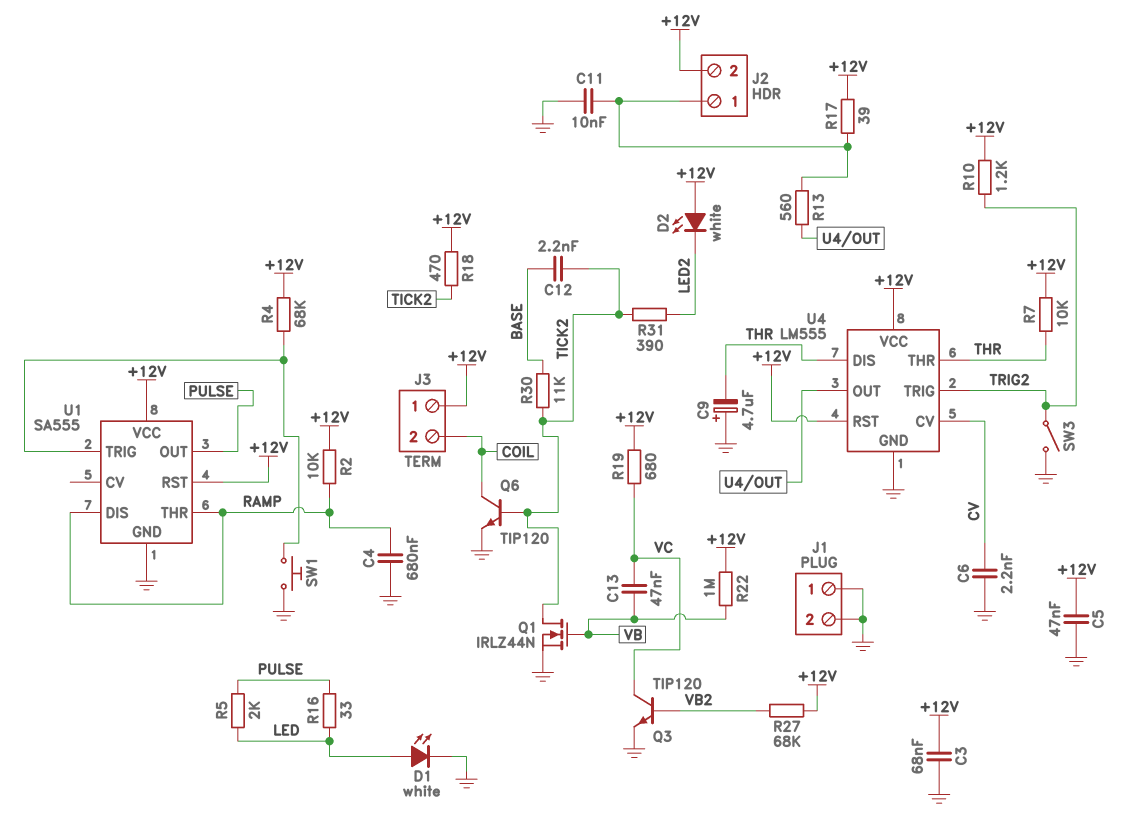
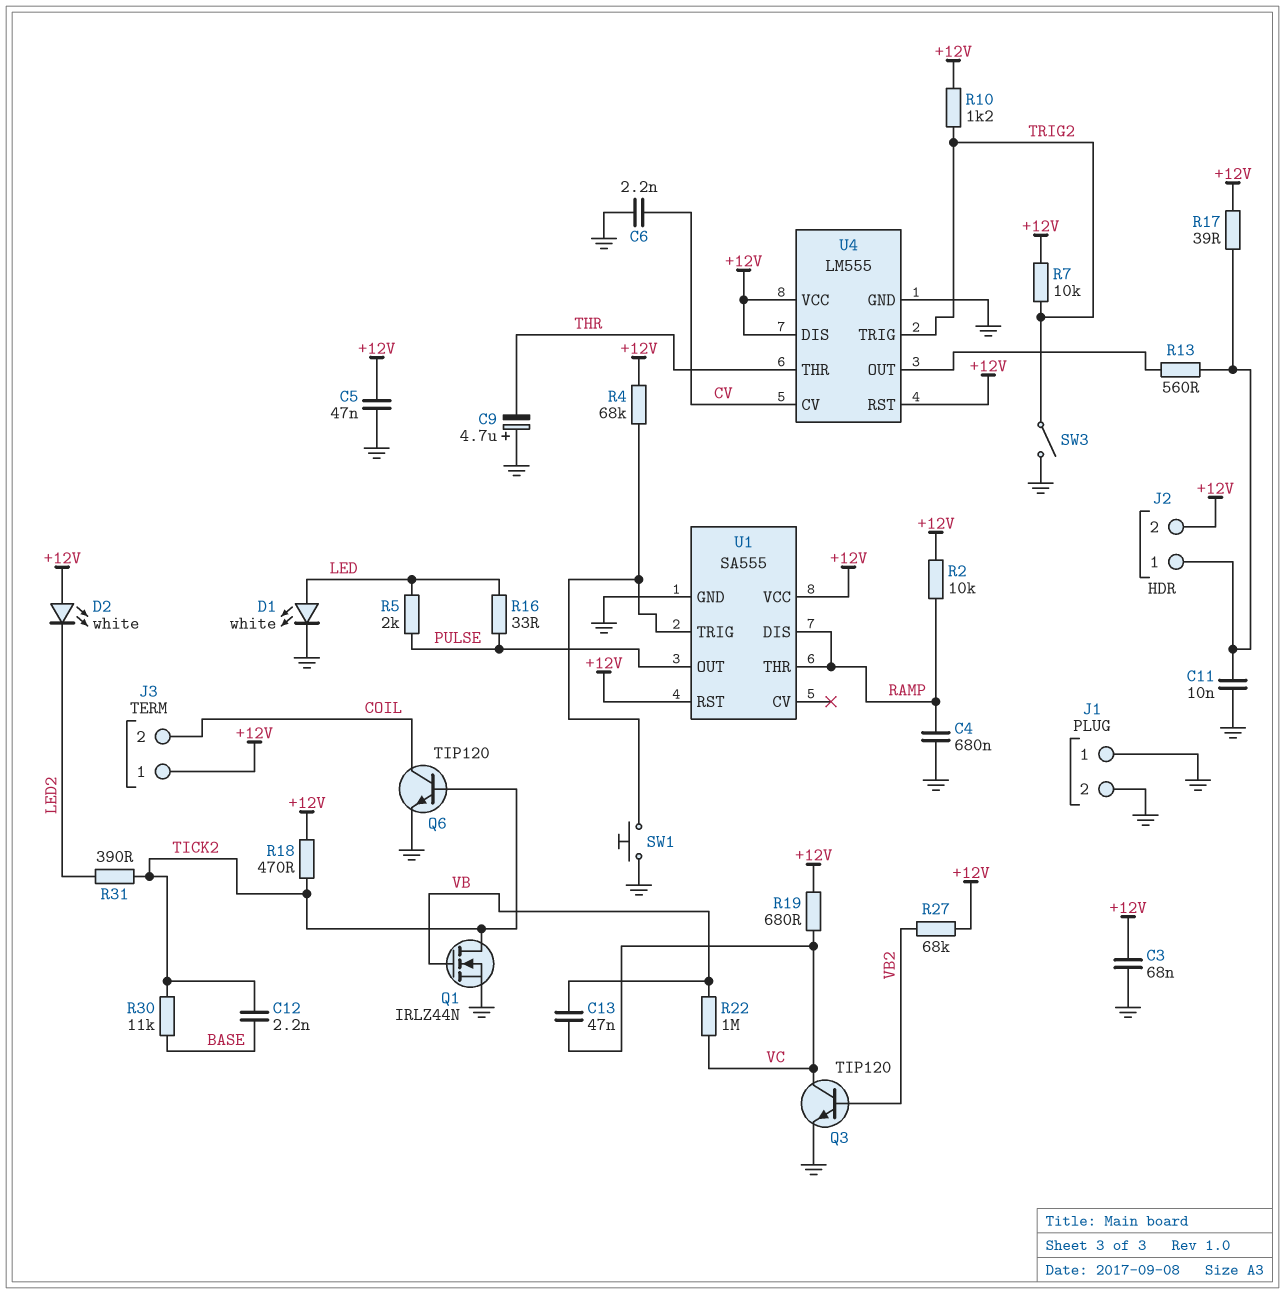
R7: 10k (+12V, THR) -> 10k (+12V, TRIG2)
R22: 1M (+12V, VB) -> 1M (VB, VC)
U4 pin DIS: THR -> +12V

